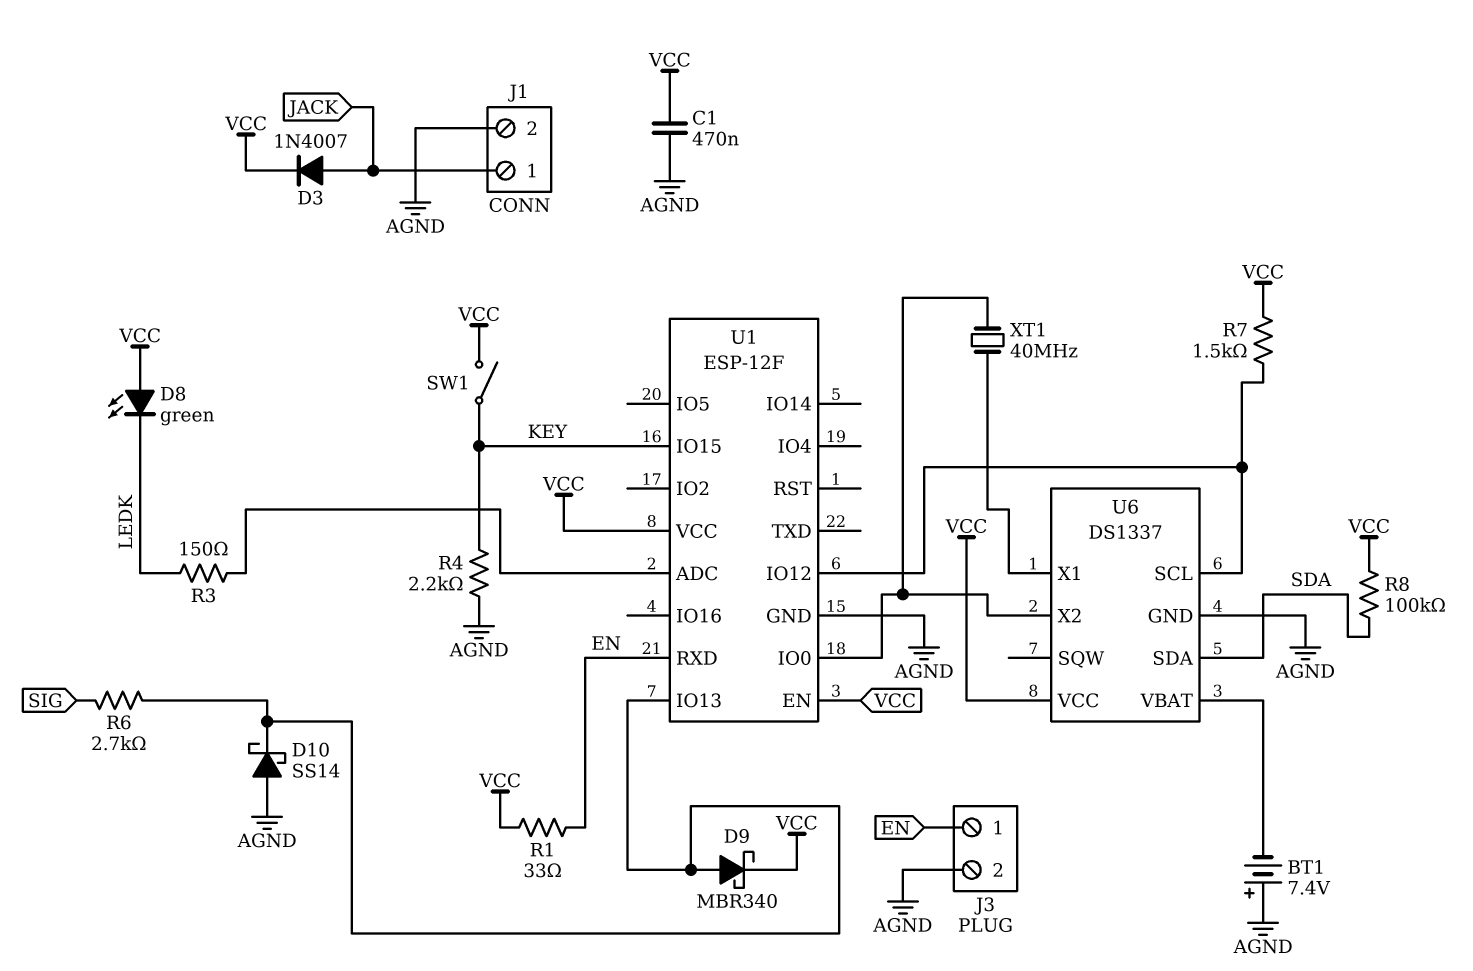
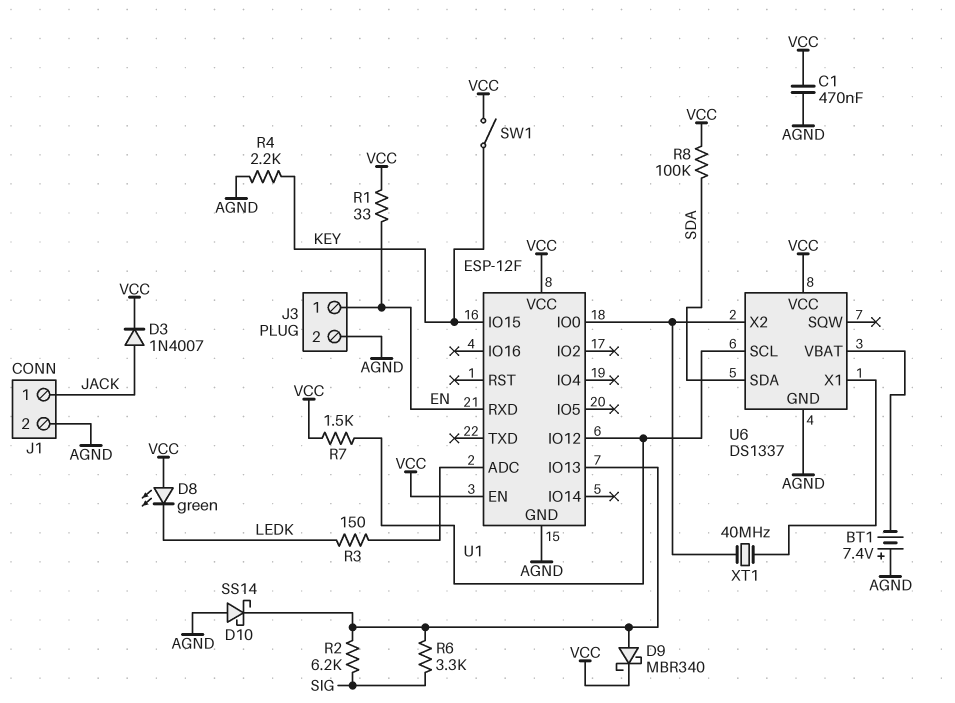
R2: none -> 6.2k (SIG, U1/IO13)
R6: 2.7k (SIG, U1/IO13) -> 3.3k (SIG, U1/IO13)

